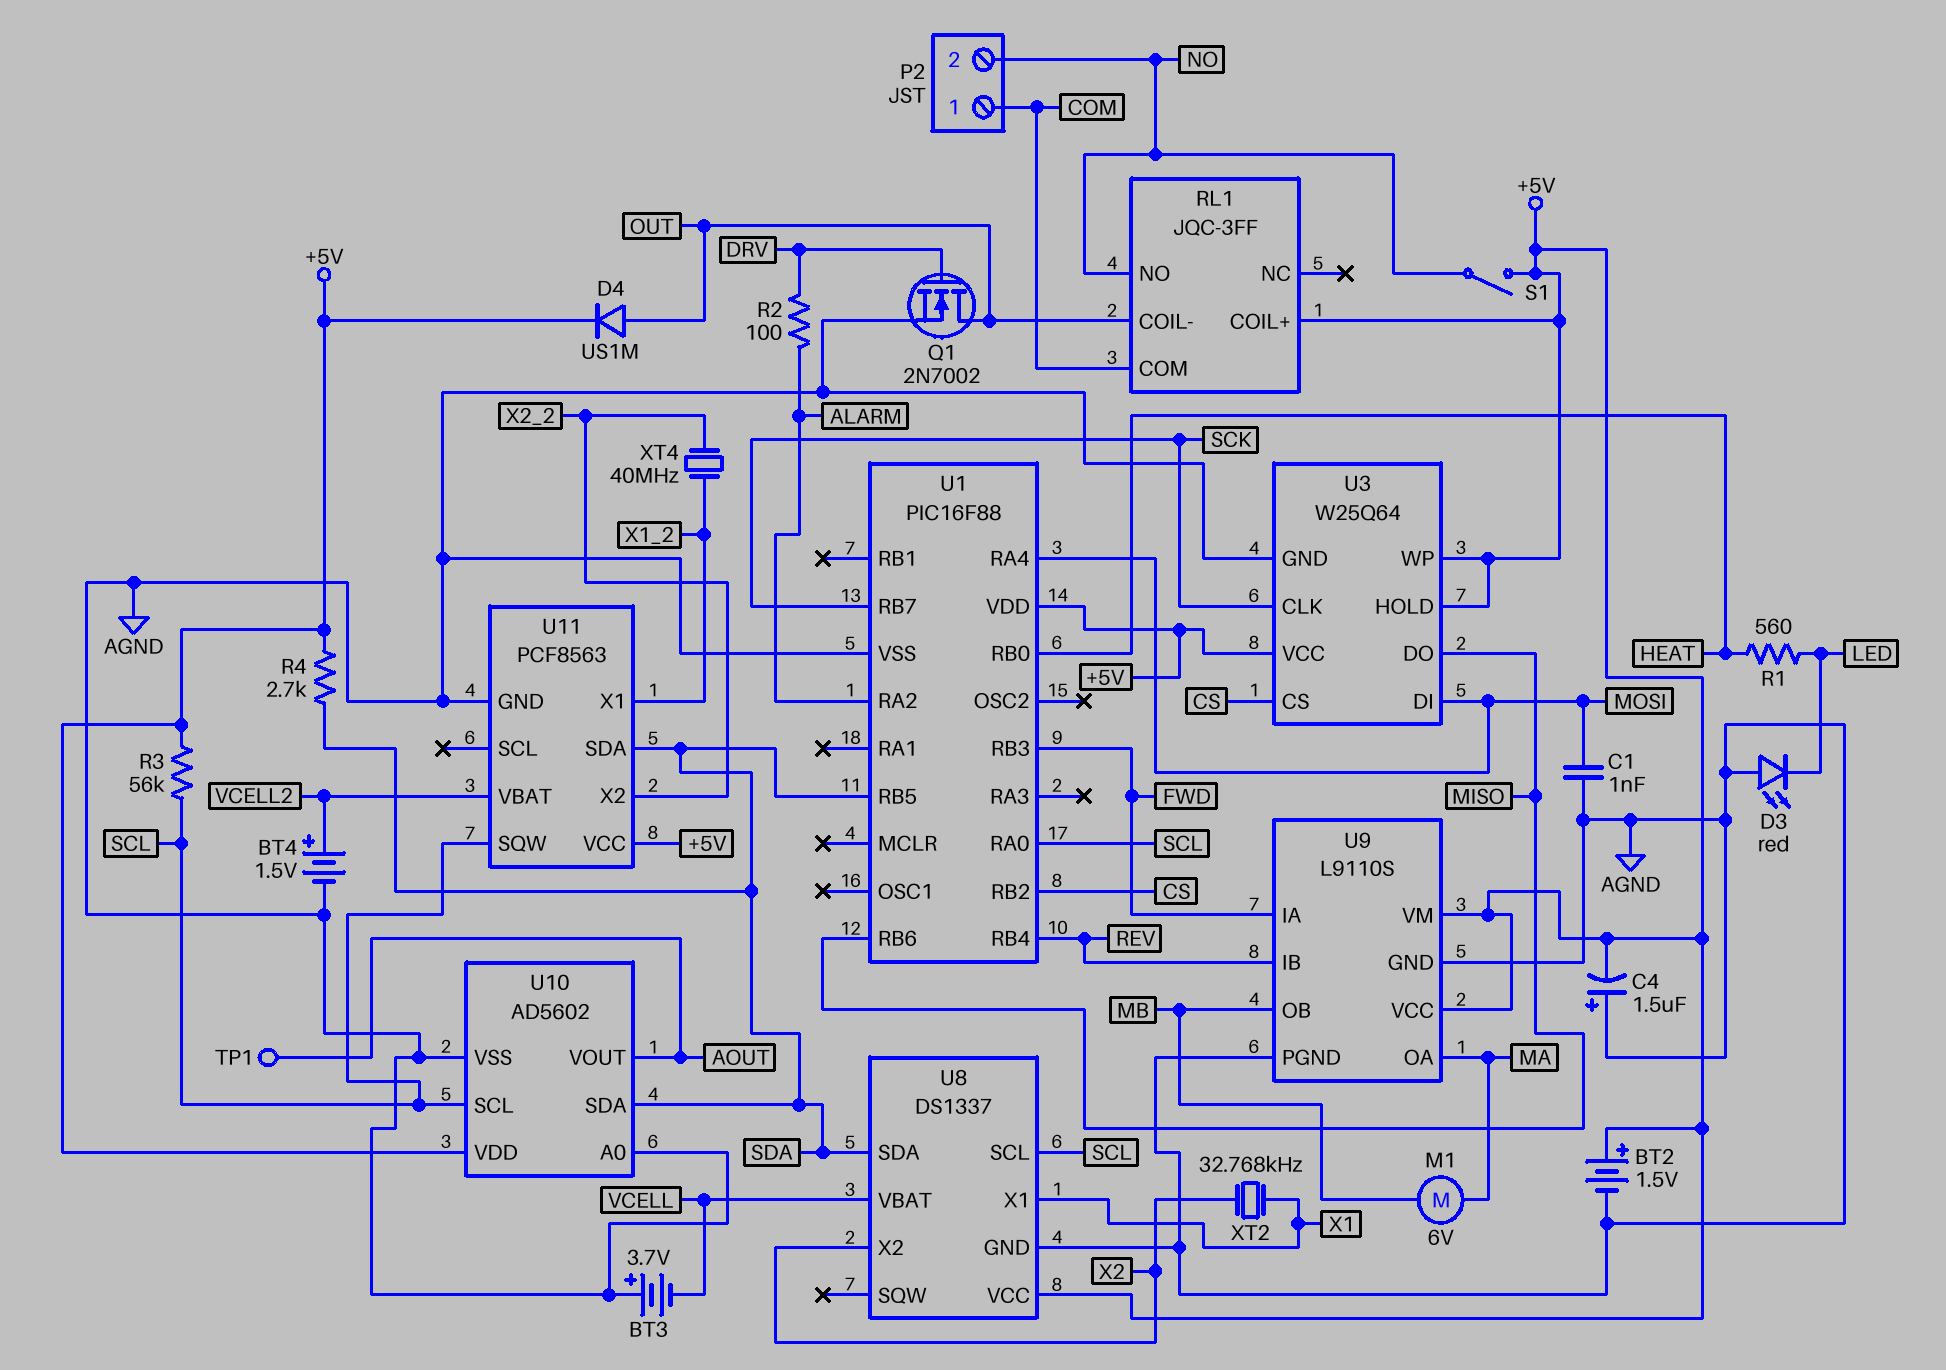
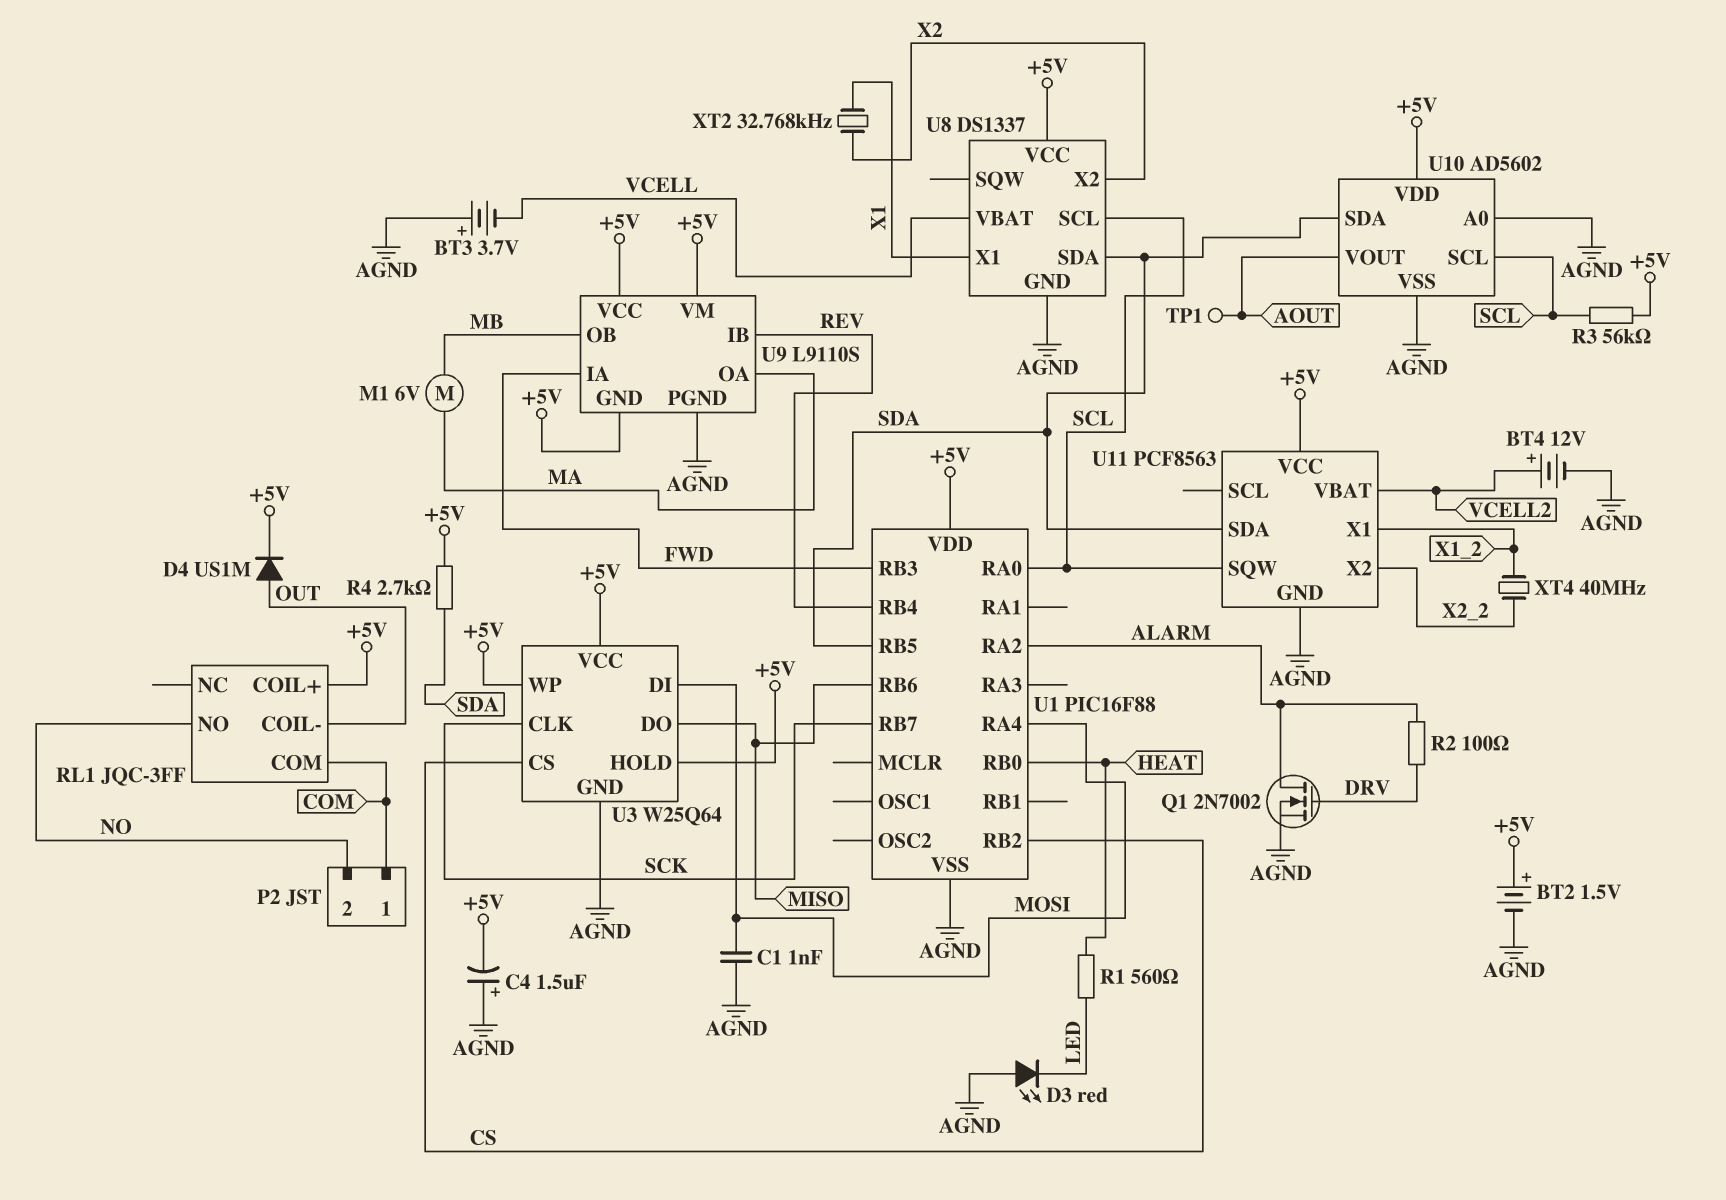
BT4: 1.5V (plus VCELL2, minus AGND) -> 12V (plus VCELL2, minus AGND)
Q1: NMOS 2N7002 (G DRV, D OUT, S AGND) -> NMOS 2N7002 (G DRV, D ALARM, S AGND)
S1: switch (+5V, NO) -> none
U9 pin GND: AGND -> +5V

